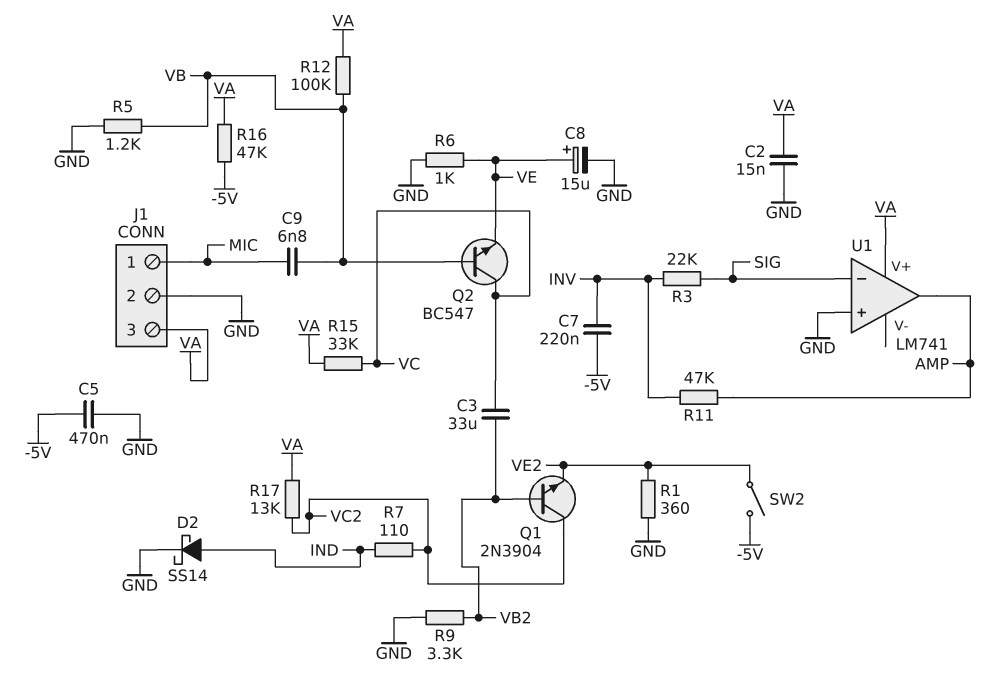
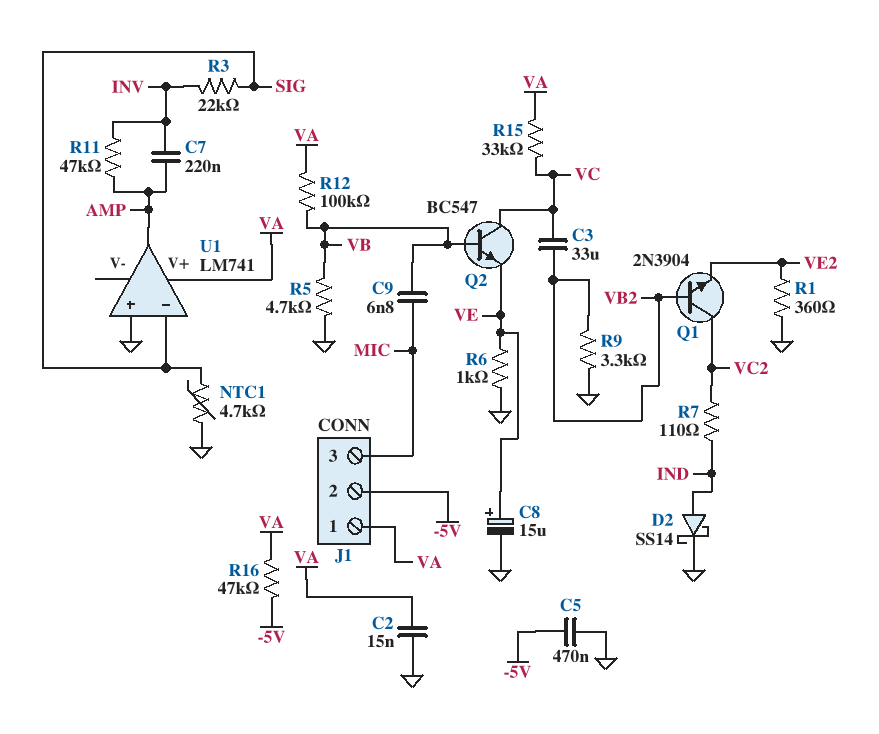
C7: 220nF (-5V, INV) -> 220nF (AMP, INV)
J1 pin 1: MIC -> VA
J1 pin 2: GND -> -5V
J1 pin 3: VA -> MIC
NTC1: none -> 4.7k (GND, SIG)
R5: 1.2k (GND, VB) -> 4.7k (GND, VB)
R17: 13k (VA, VC2) -> none
SW2: switch (-5V, VE2) -> none

